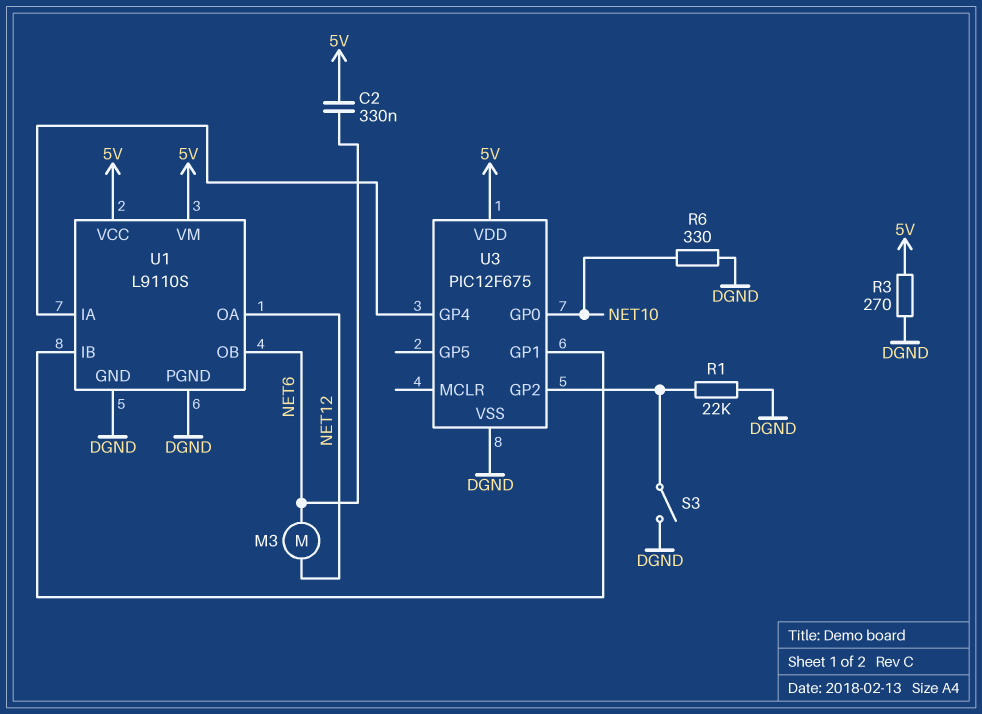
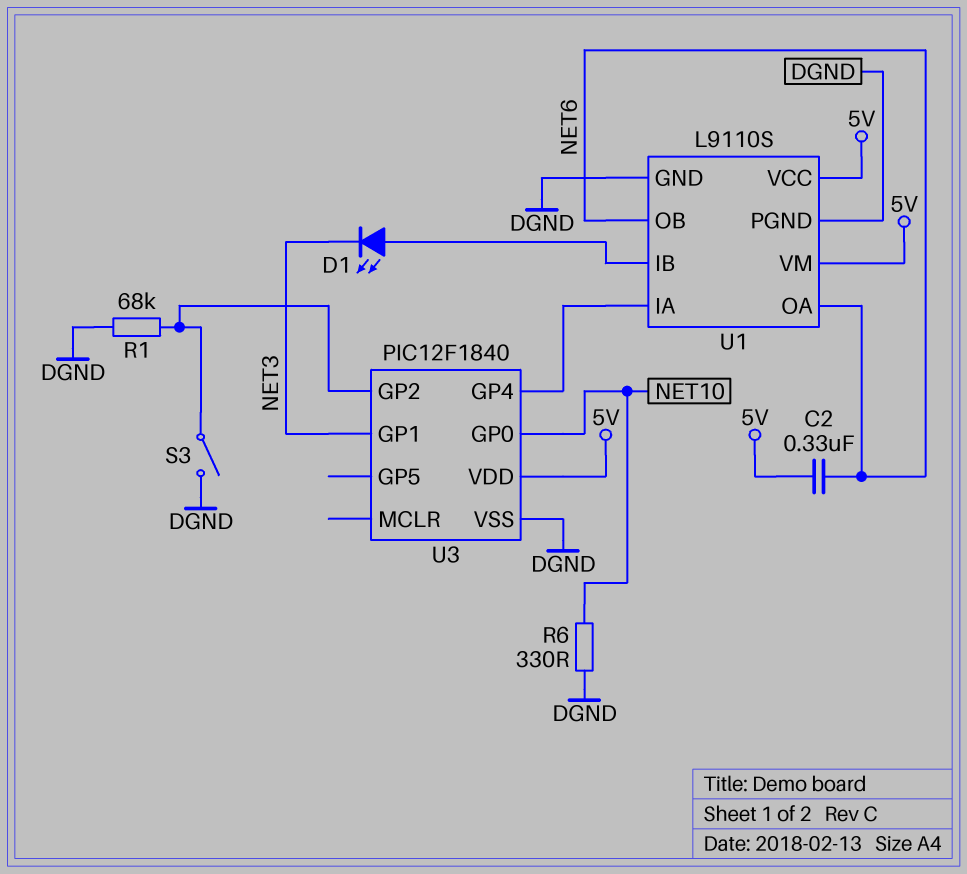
D1: none -> LED (A U1/IB, K NET3)
M3: motor (NET6, NET12) -> none
R1: 22k (DGND, U3/GP2) -> 68k (DGND, U3/GP2)
R3: 270 (5V, DGND) -> none
U1 pin OA: NET12 -> NET6
U3: PIC12F675 -> PIC12F1840
U3 pin GP1: U1/IB -> NET3

